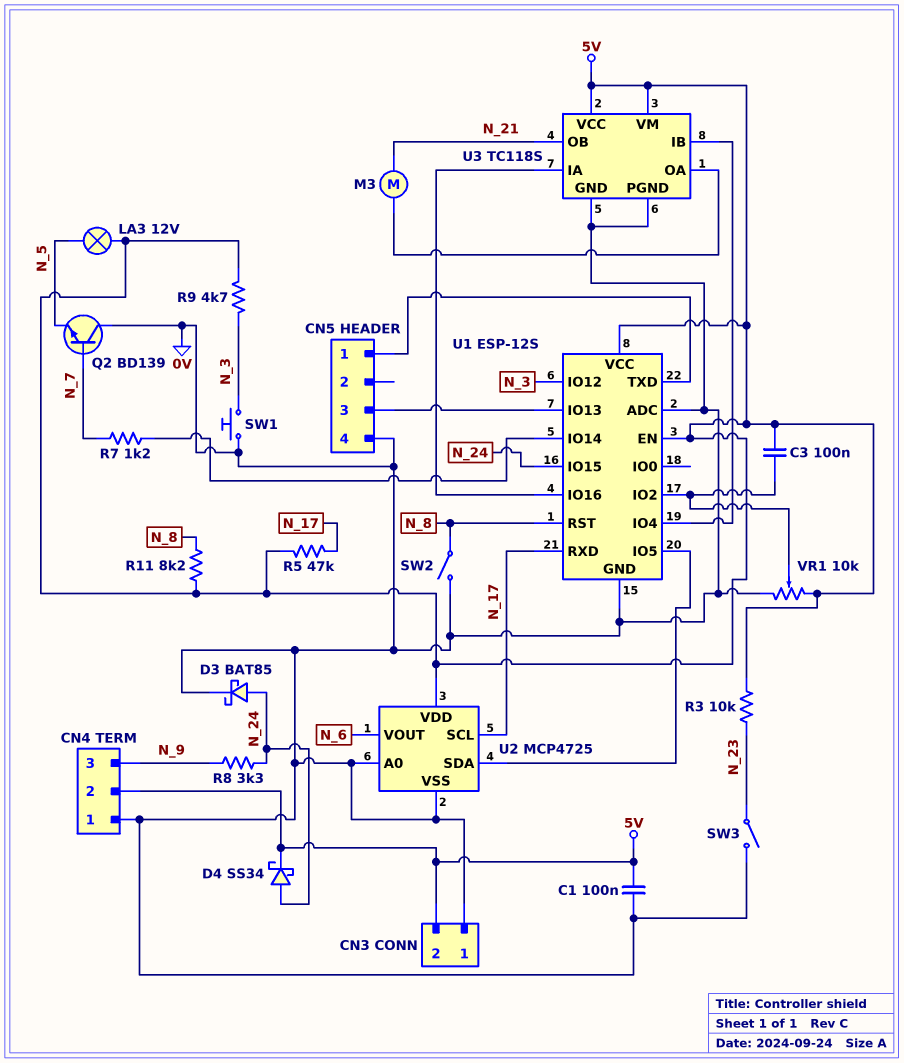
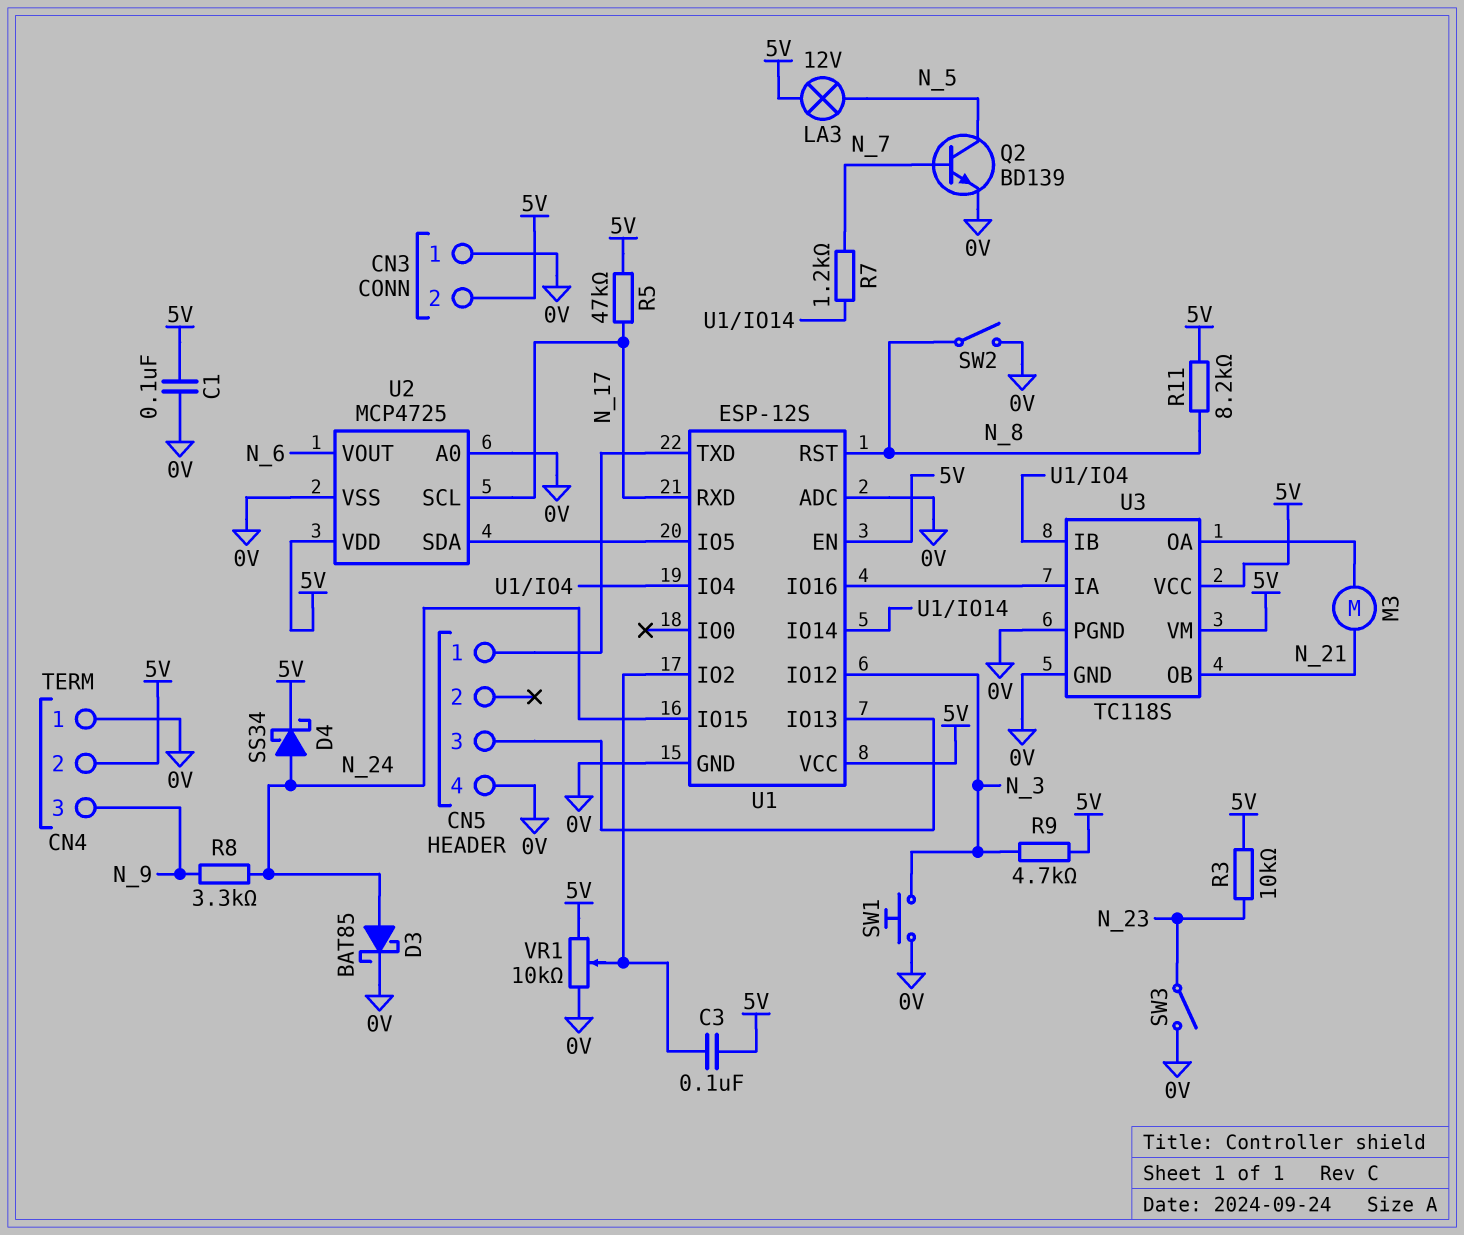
Q2: NPN BD139 (B N_7, C 0V, E N_5) -> NPN BD139 (B N_7, C N_5, E 0V)

